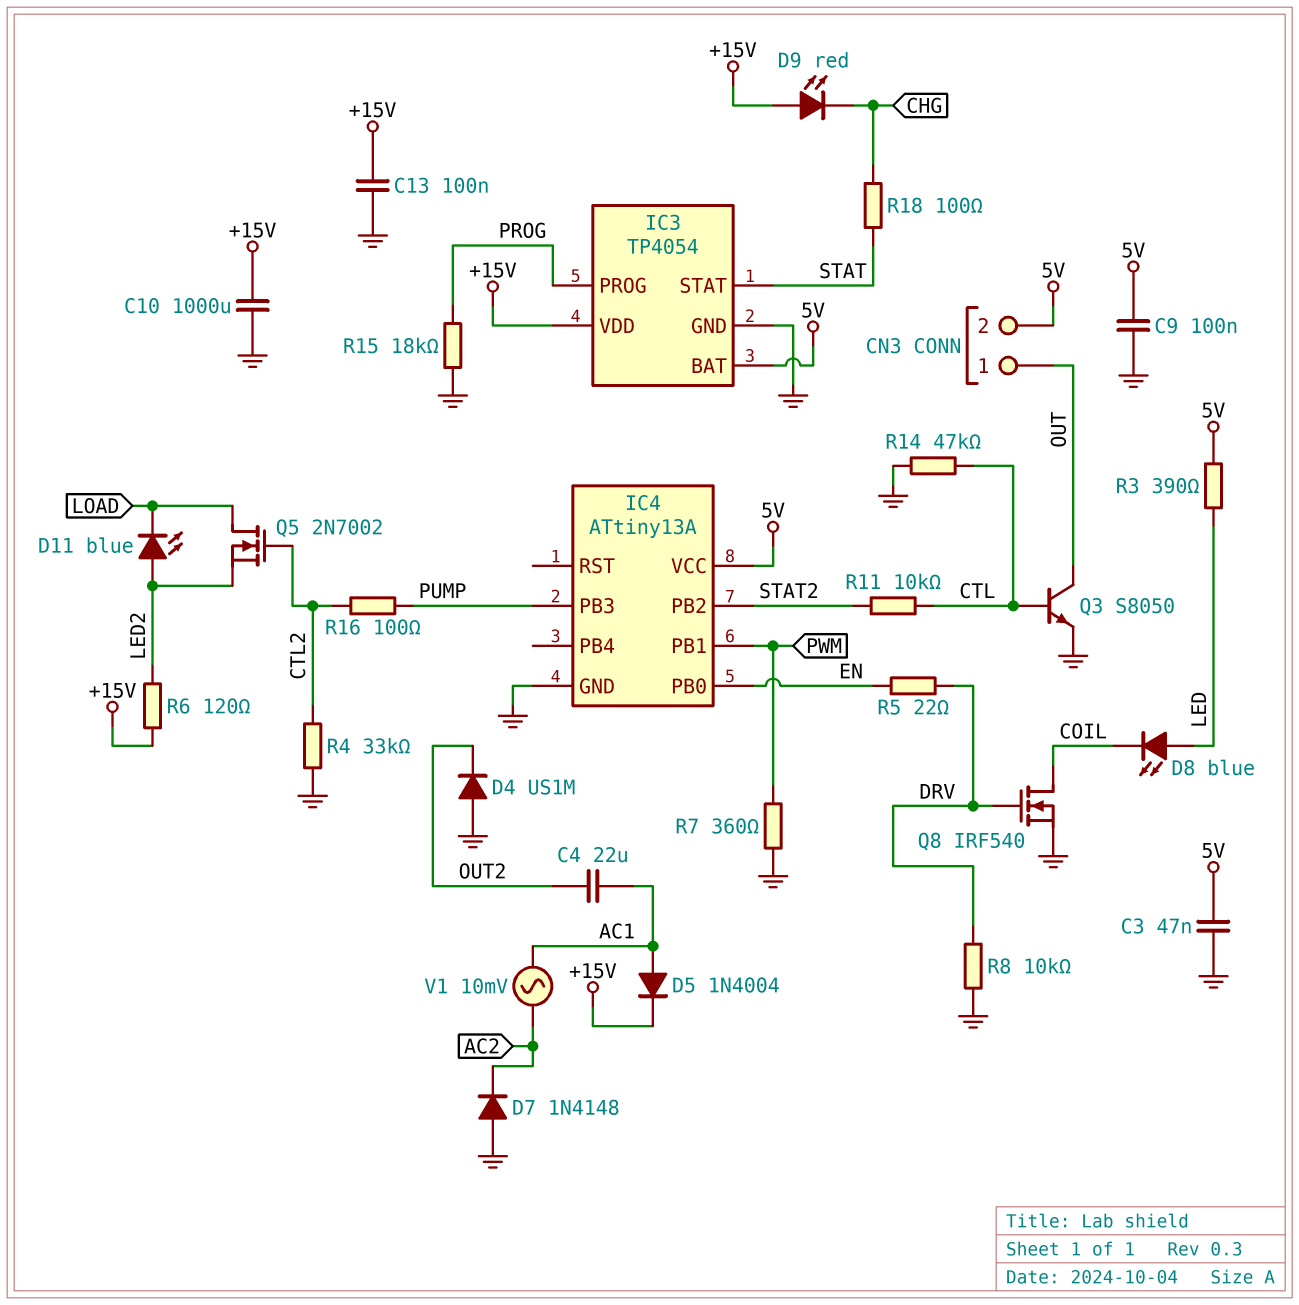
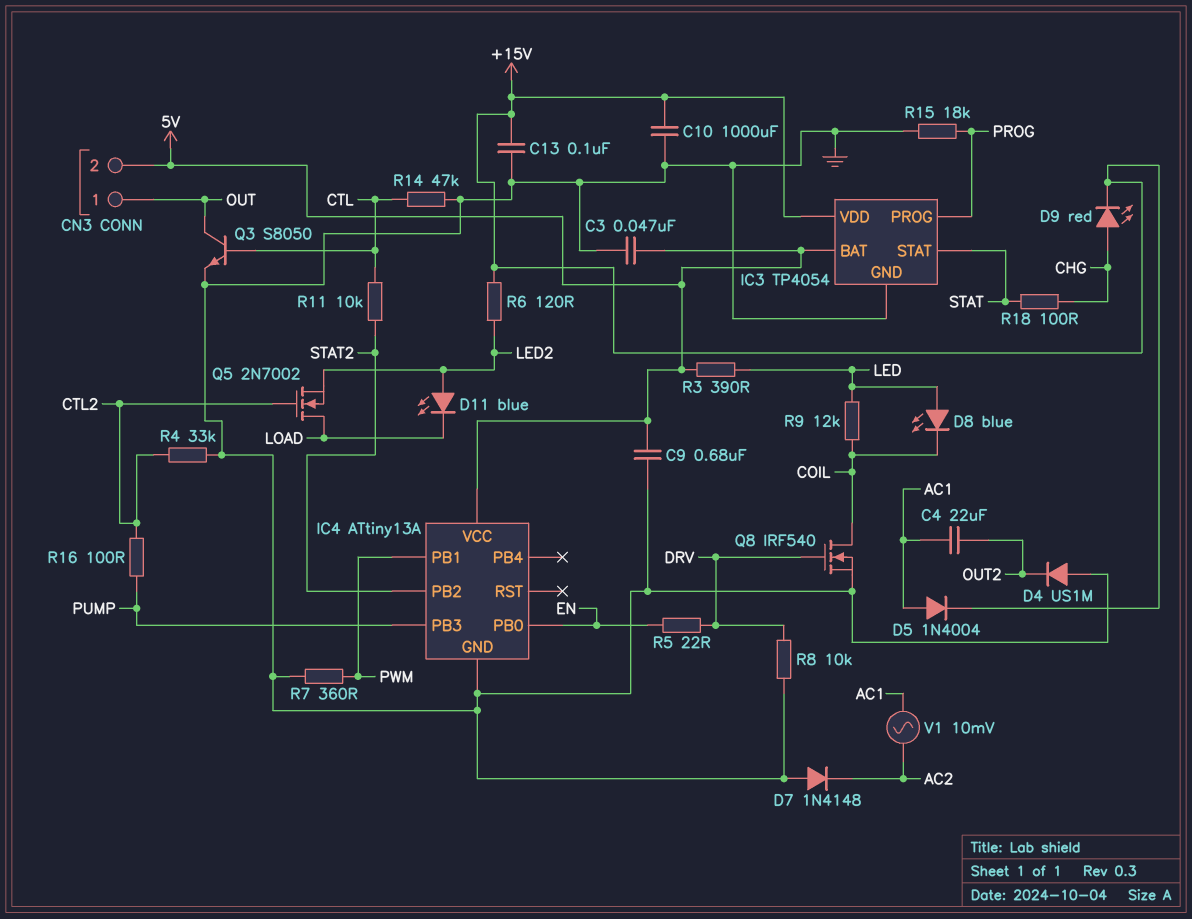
C9: 100nF (5V, GND) -> 680nF (5V, GND)
D9: LED red (A +15V, K CHG) -> LED red (A CHG, K +15V)
R9: none -> 12k (COIL, LED)

